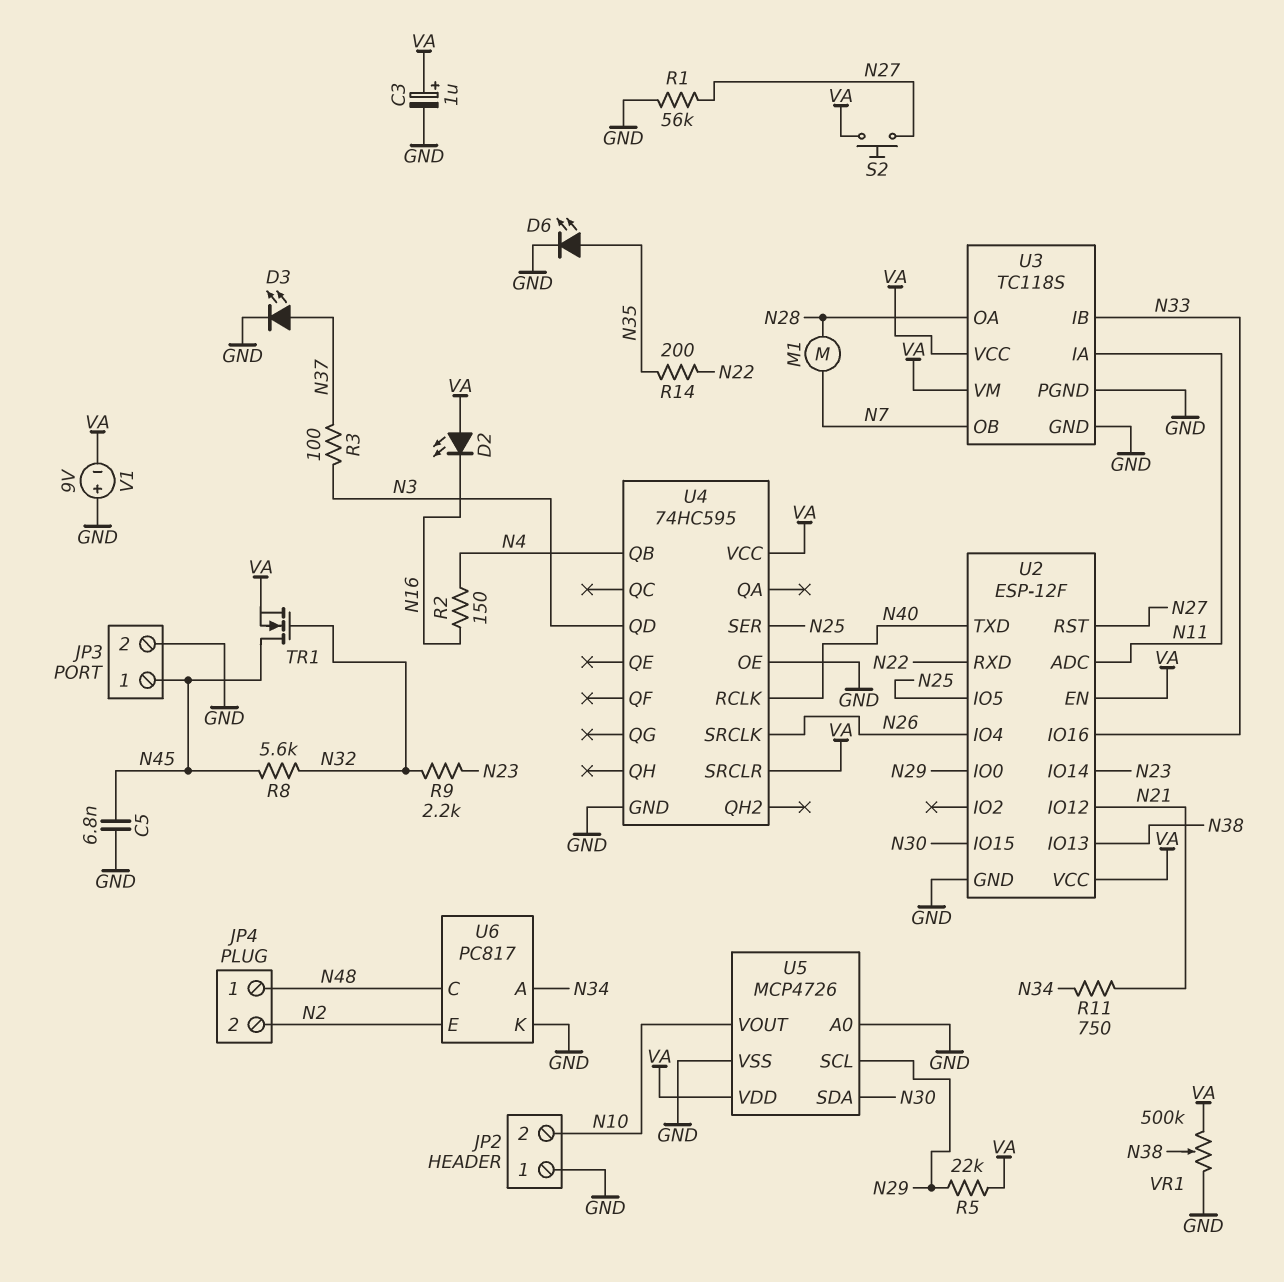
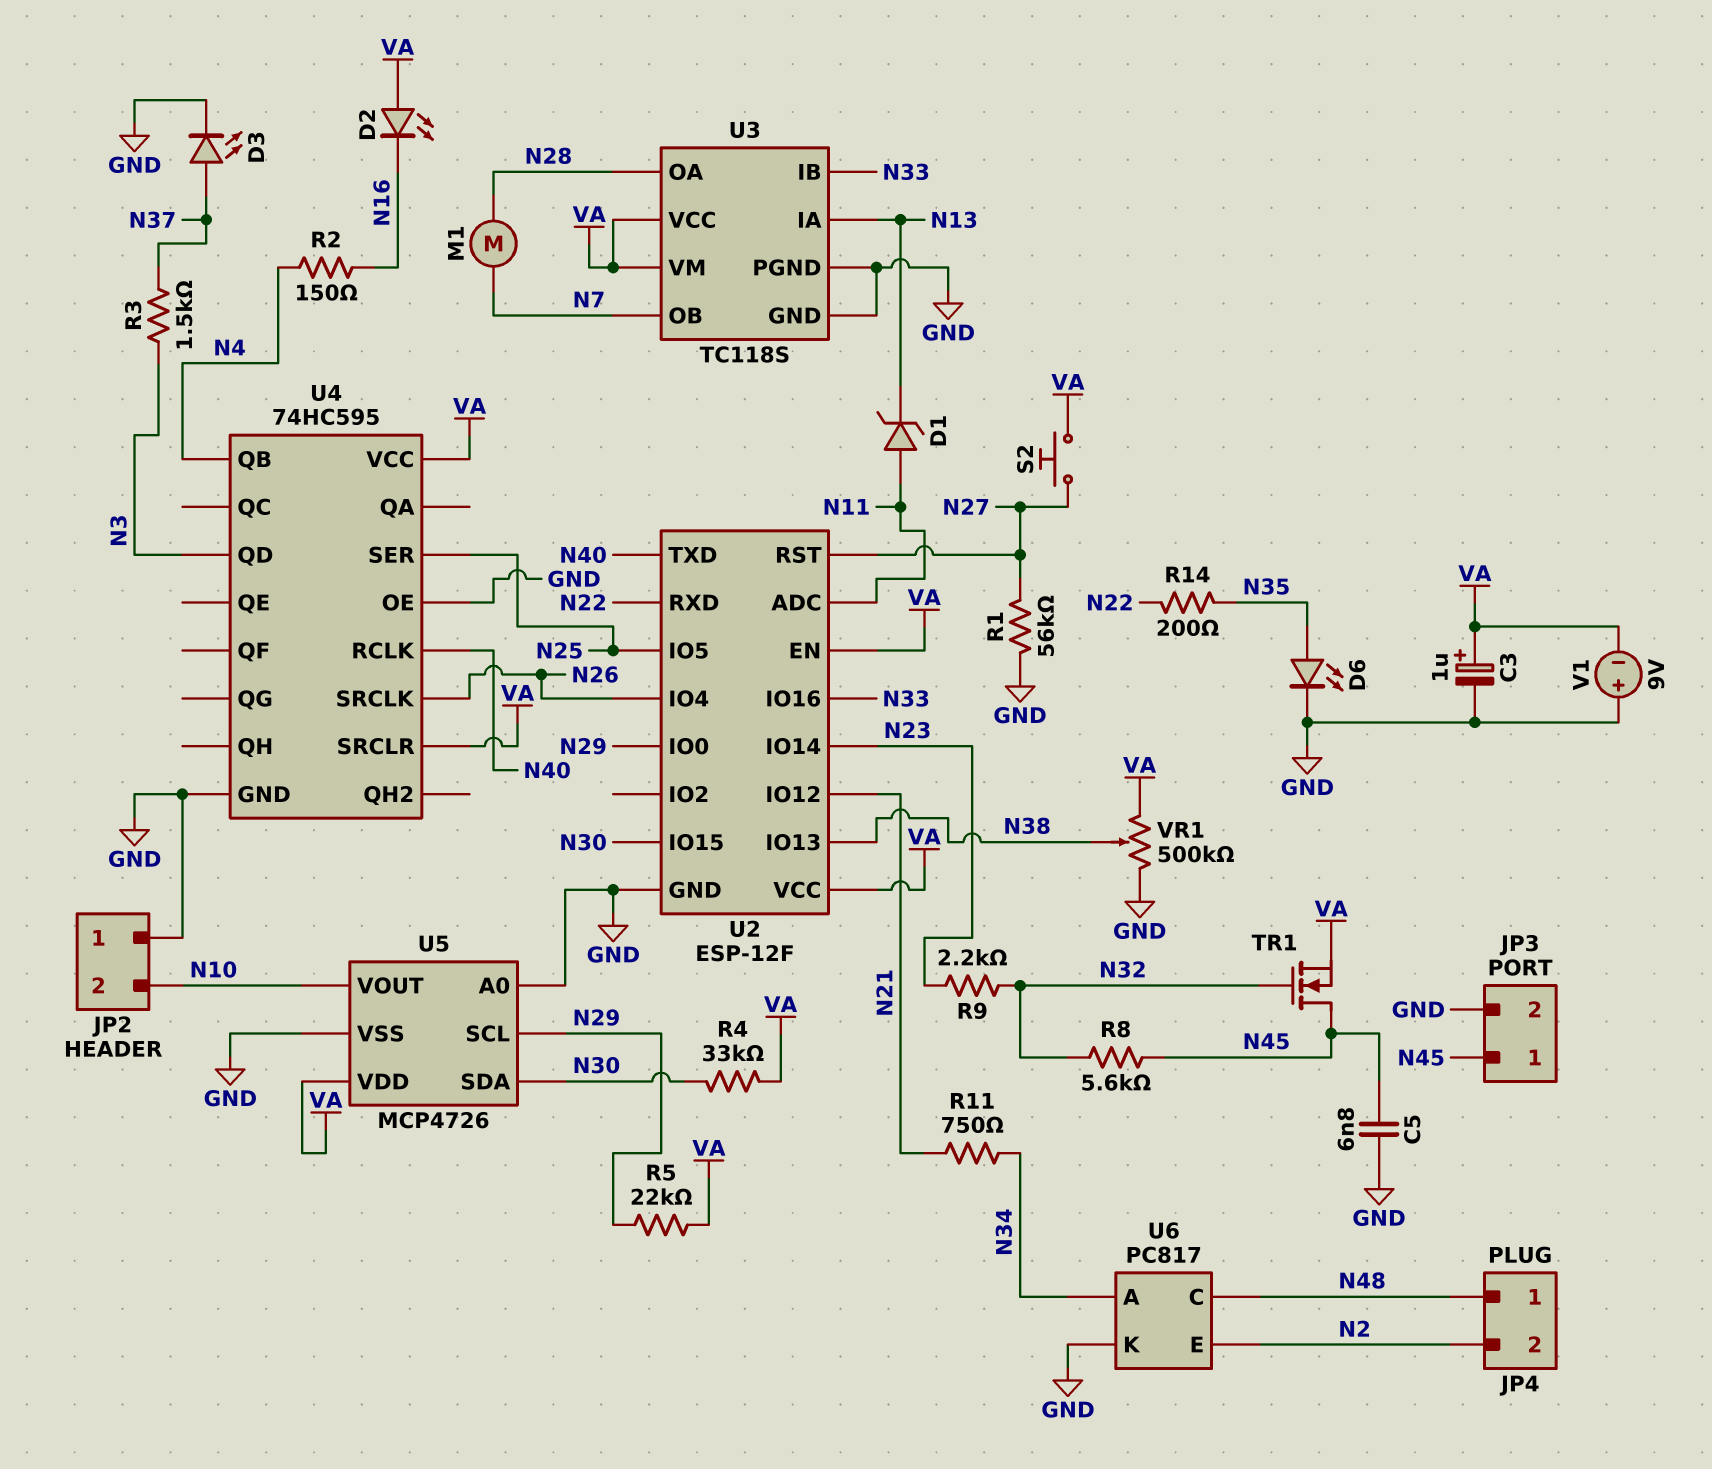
D1: none -> zener (A N11, K N13)
R3: 100 (N3, N37) -> 1.5k (N3, N37)
R4: none -> 33k (N30, VA)
U3 pin IA: N11 -> N13

